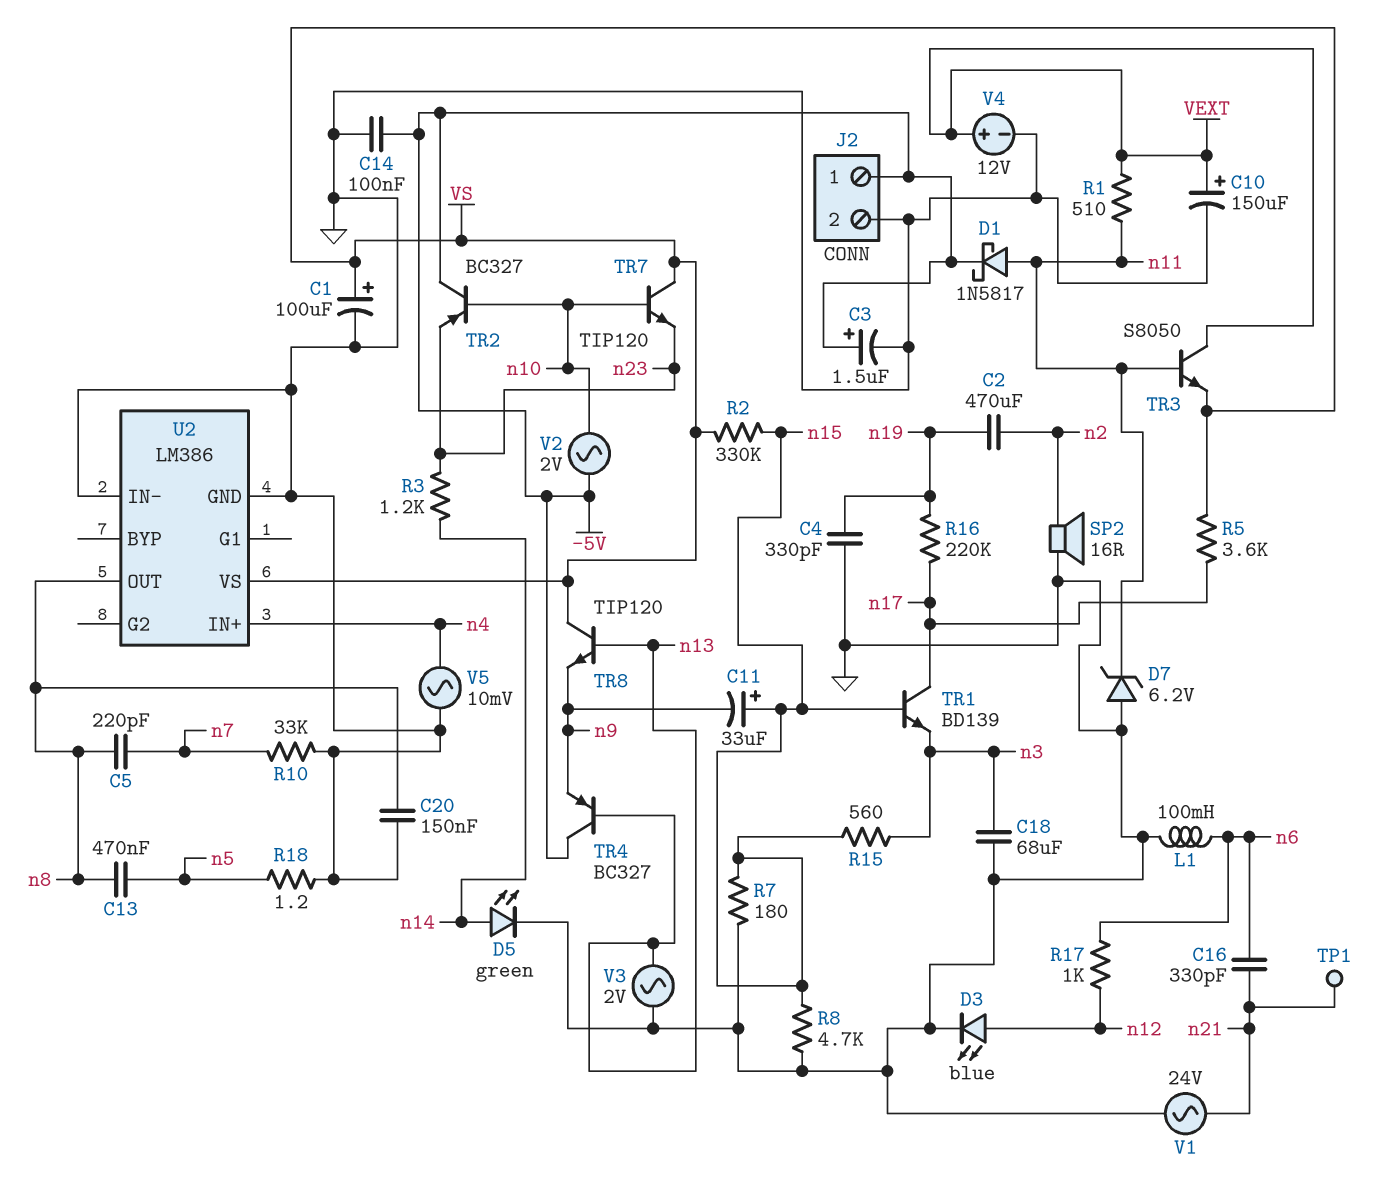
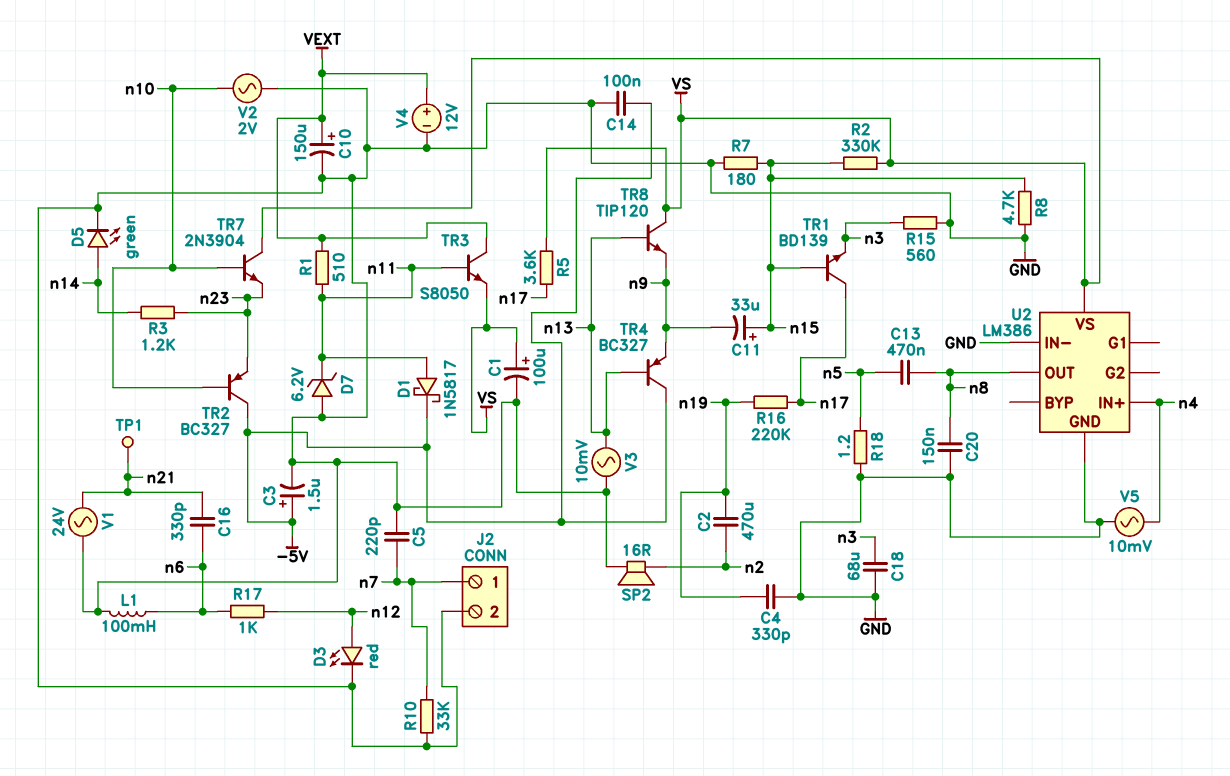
C5: 220pF (n7, n8) -> 220pF (GND, n7)
D3: LED blue (A n12, K GND) -> LED red (A n12, K GND)
J2 pin 1: -5V -> n7
R15: 560 (n3, n15) -> 560 (GND, n3)
TR7: NPN TIP120 (B n10, C VS, E n23) -> NPN 2N3904 (B n10, C VS, E n23)
V2: AC 2V (-5V, n10) -> AC 2V (GND, n10)
V3: AC 2V (GND, n13) -> AC 10mV (GND, n13)

